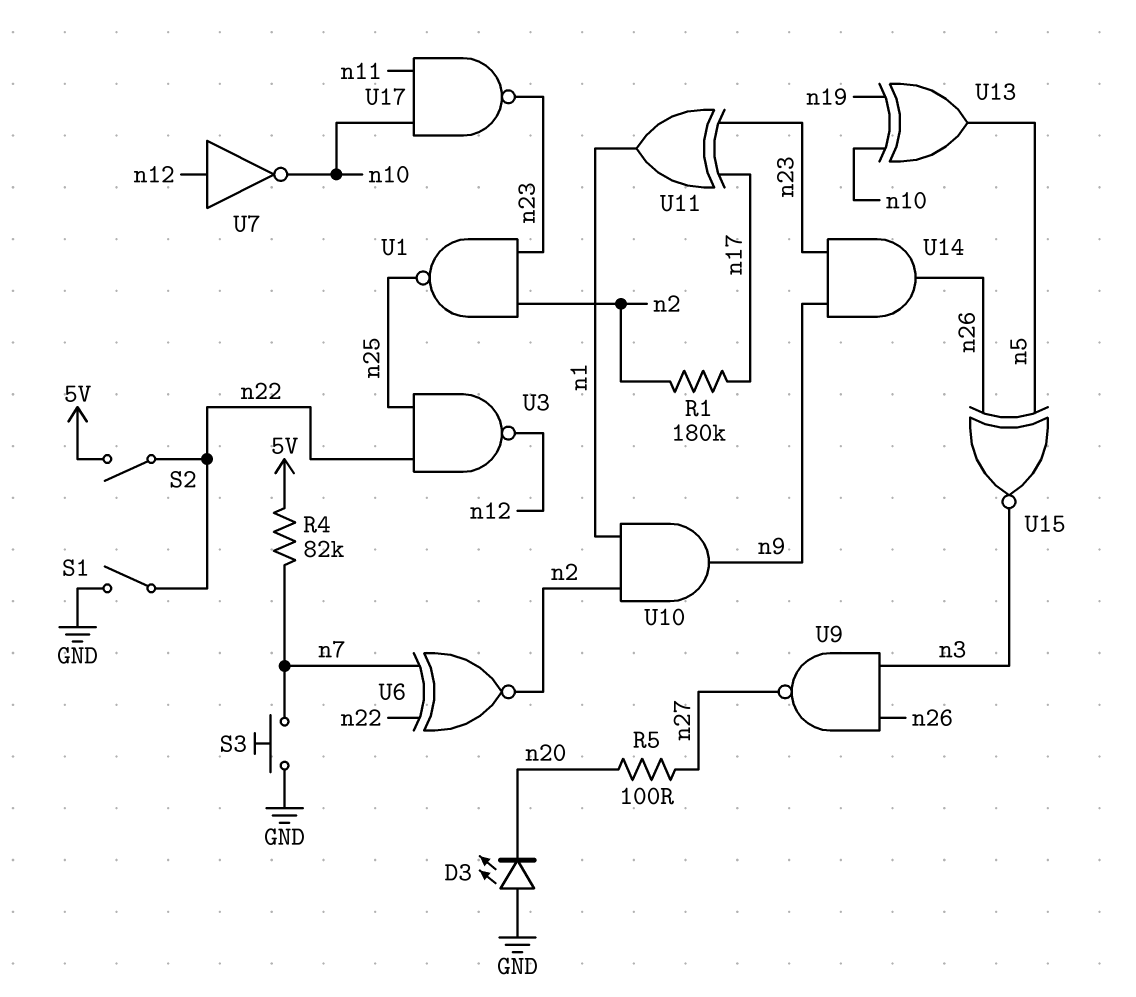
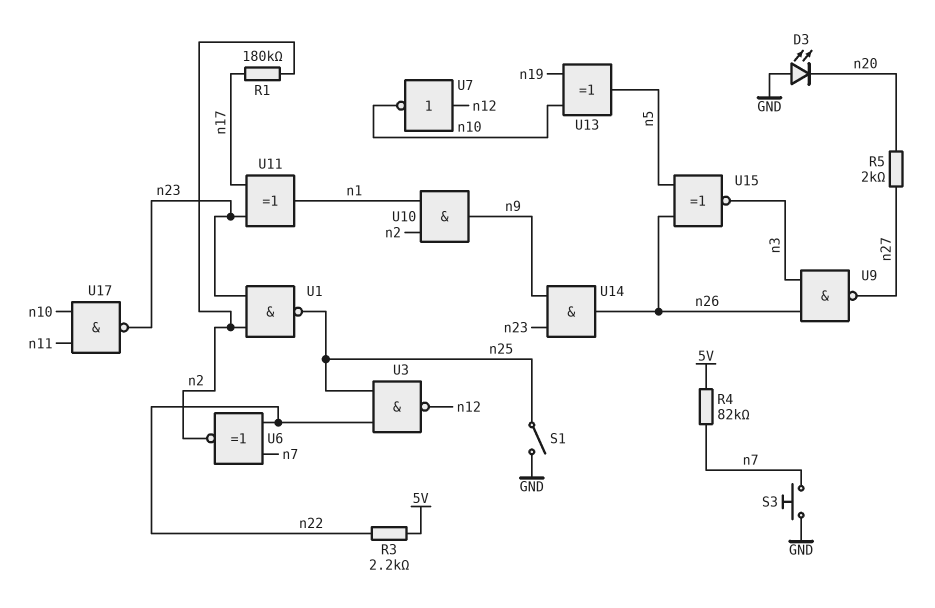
R3: none -> 2.2k (5V, n22)
R5: 100 (n20, n27) -> 2k (n20, n27)
S1: switch (GND, n22) -> switch (GND, n25)
S2: switch (5V, n22) -> none

